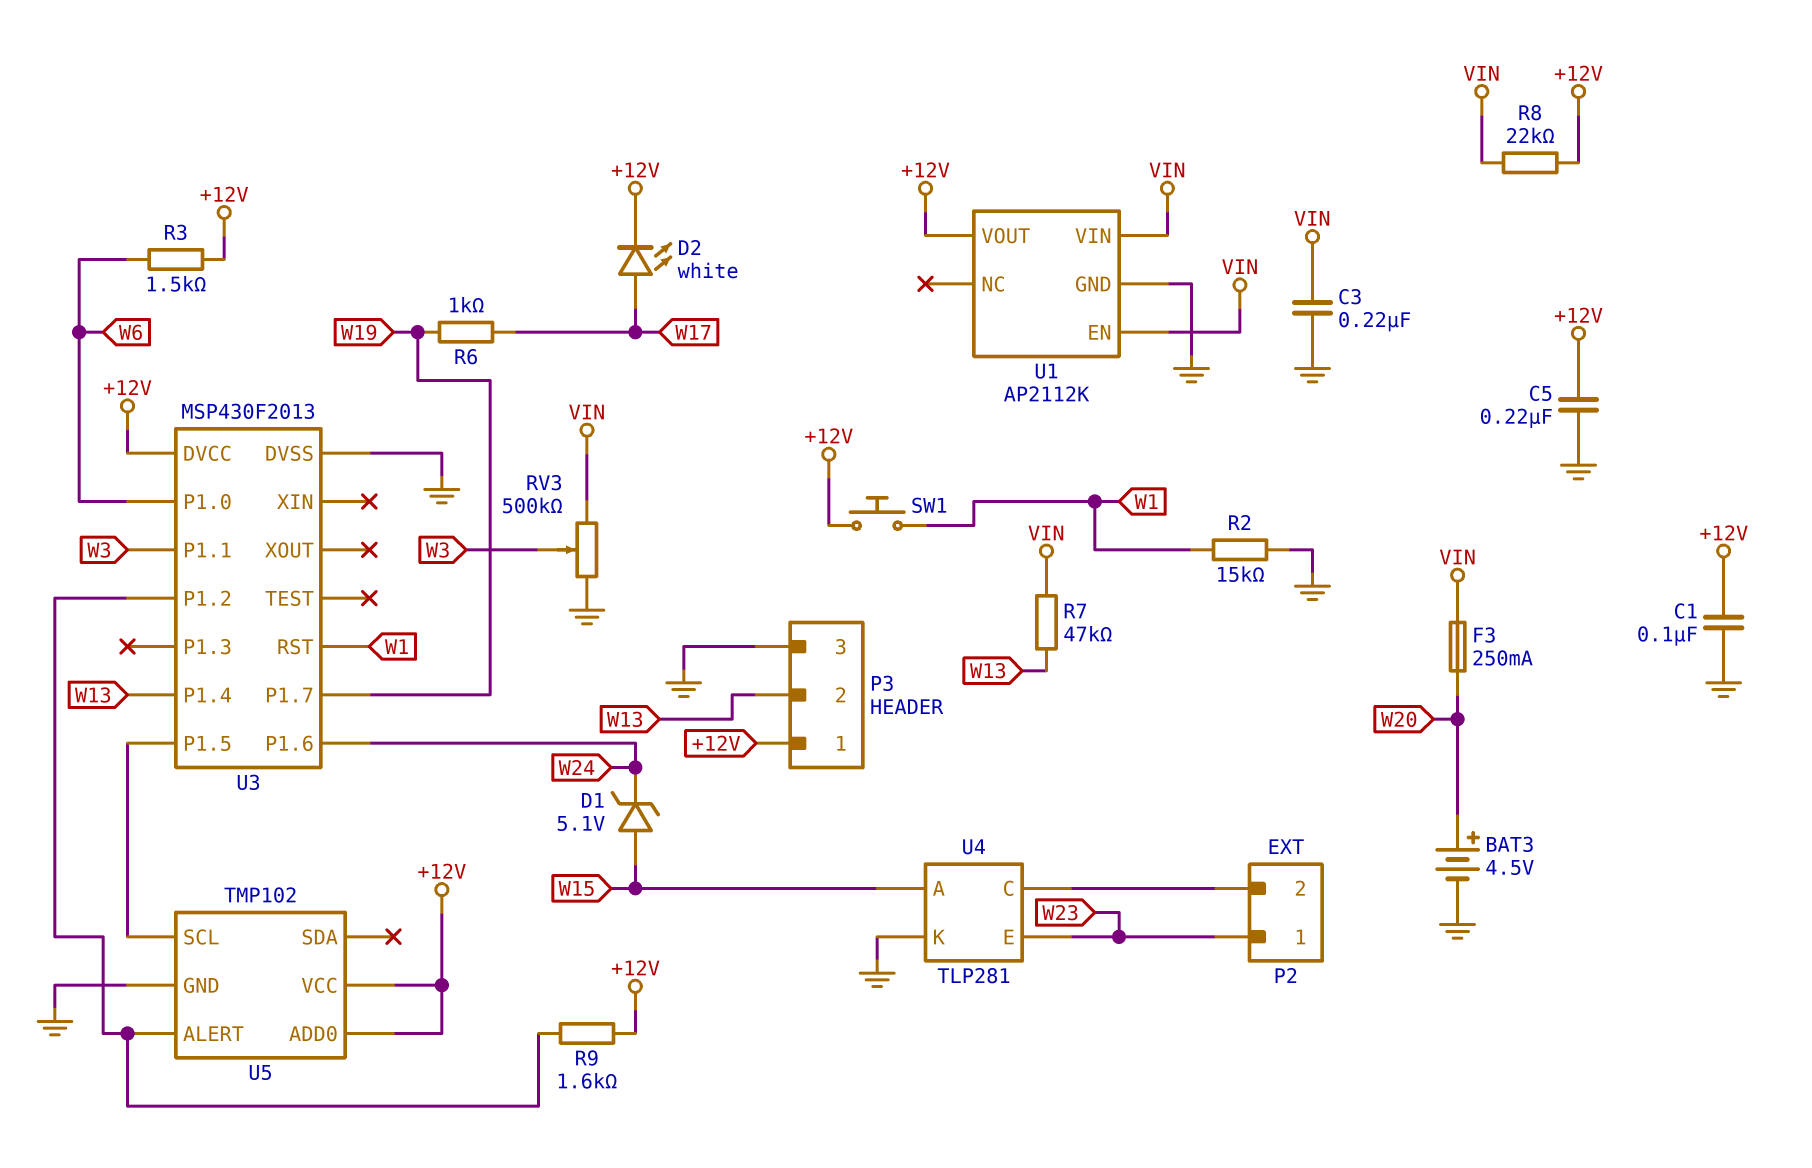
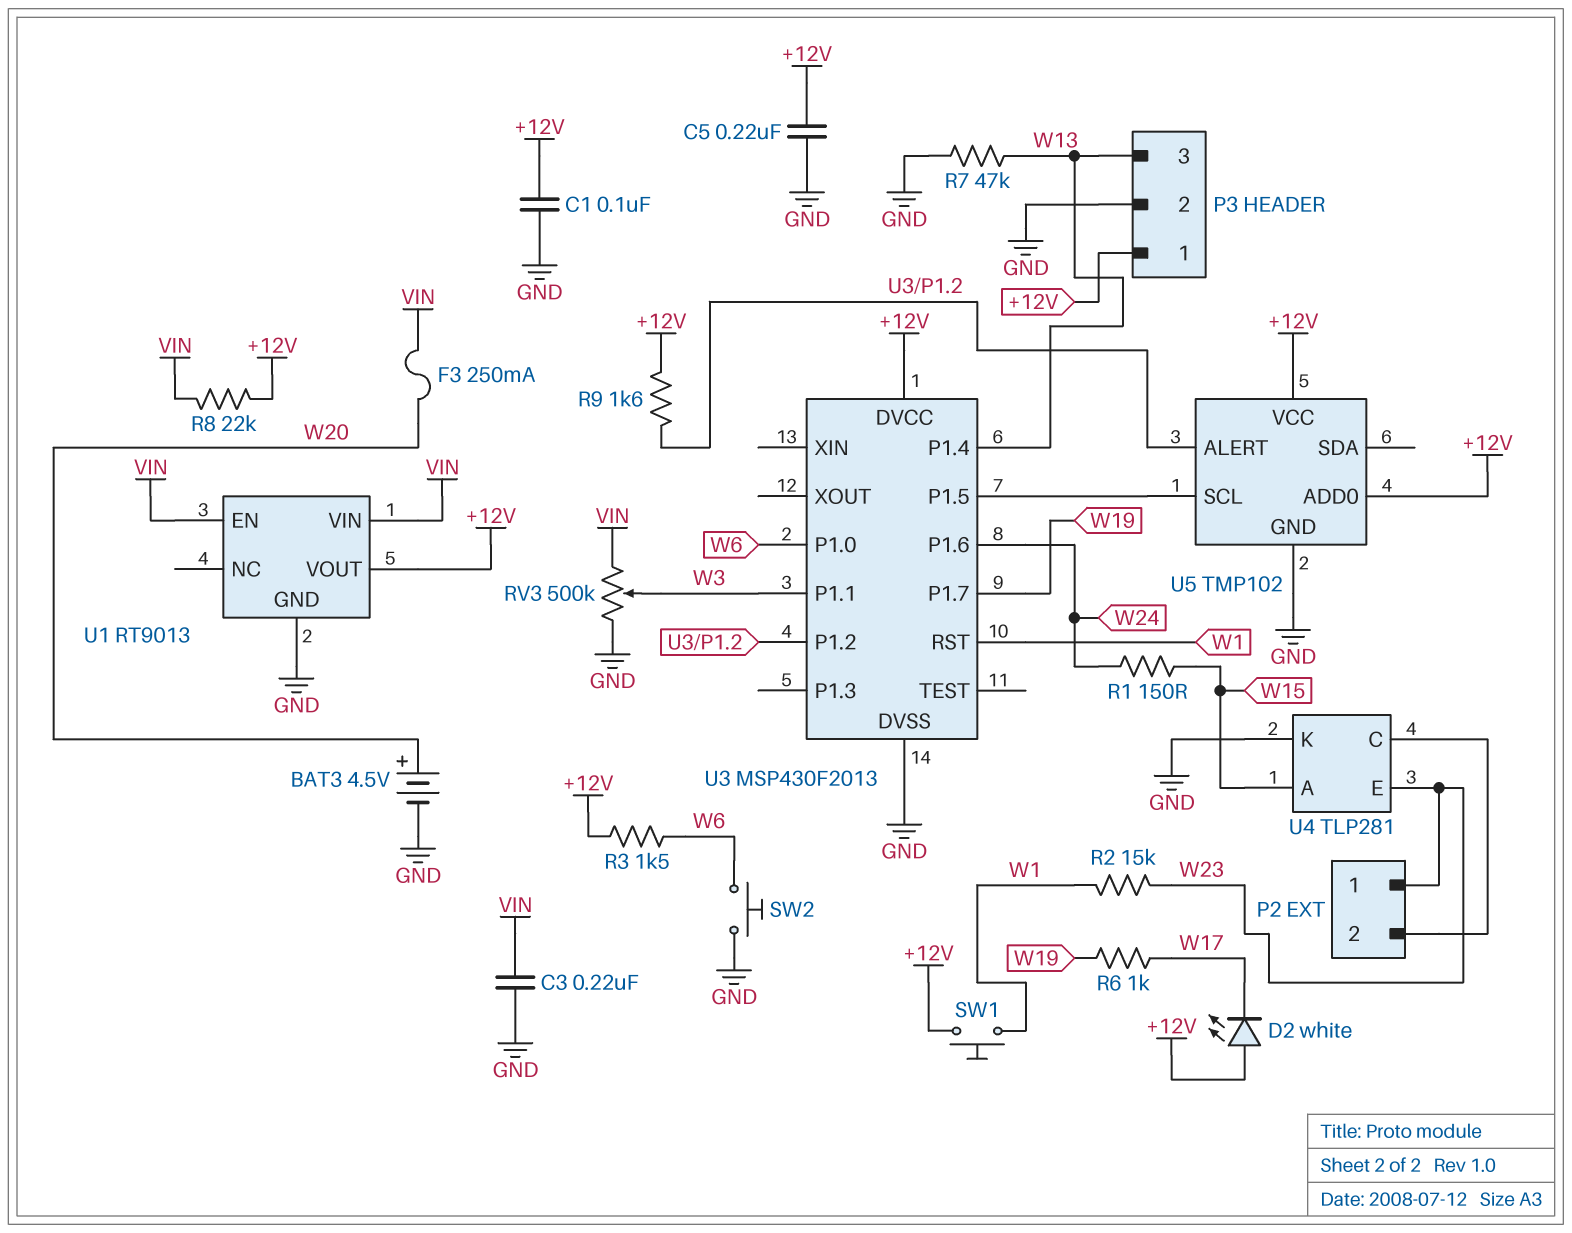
D1: zener 5.1V (A W15, K W24) -> none
D2: LED white (A W17, K +12V) -> LED white (A +12V, K W17)
P3 pin 2: W13 -> GND
P3 pin 3: GND -> W13
R1: none -> 150 (W15, W24)
R2: 15k (GND, W1) -> 15k (W1, W23)
R7: 47k (VIN, W13) -> 47k (GND, W13)
SW2: none -> button (GND, W6)
U1: AP2112K -> RT9013

